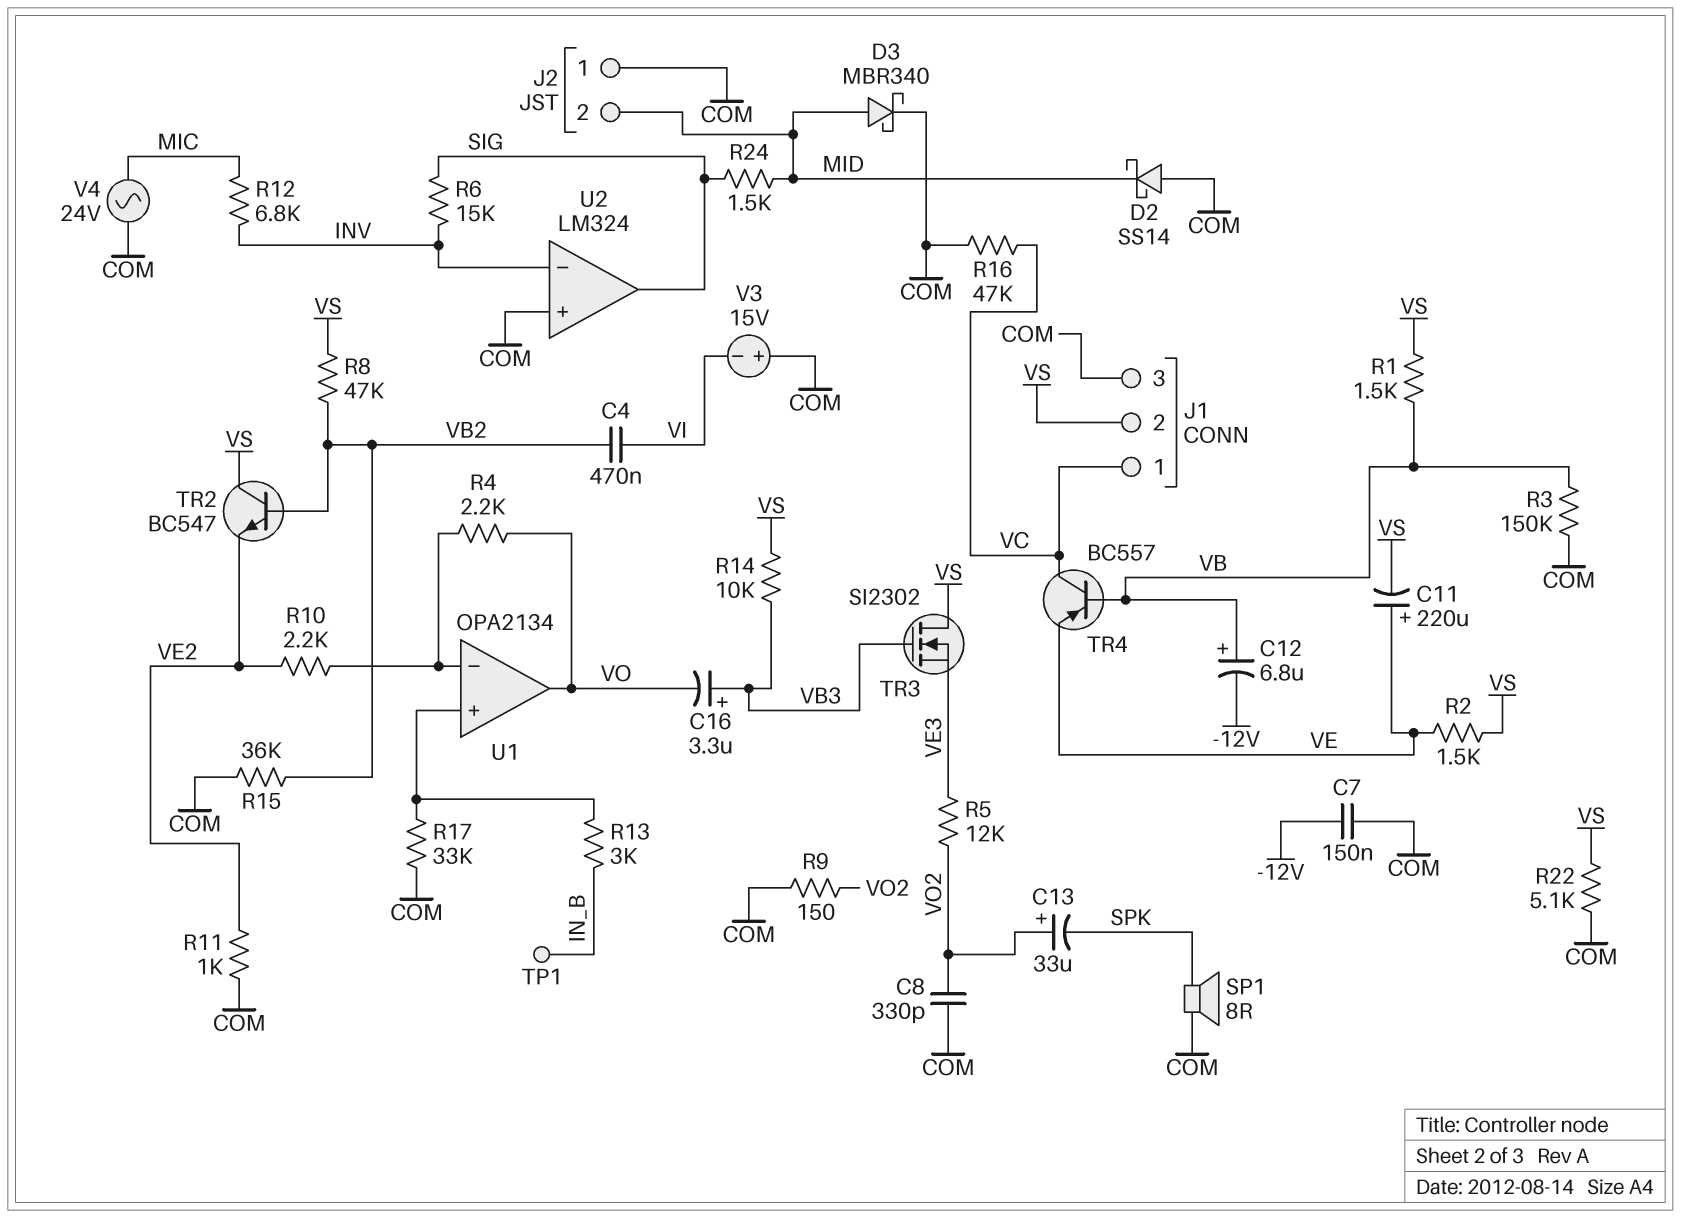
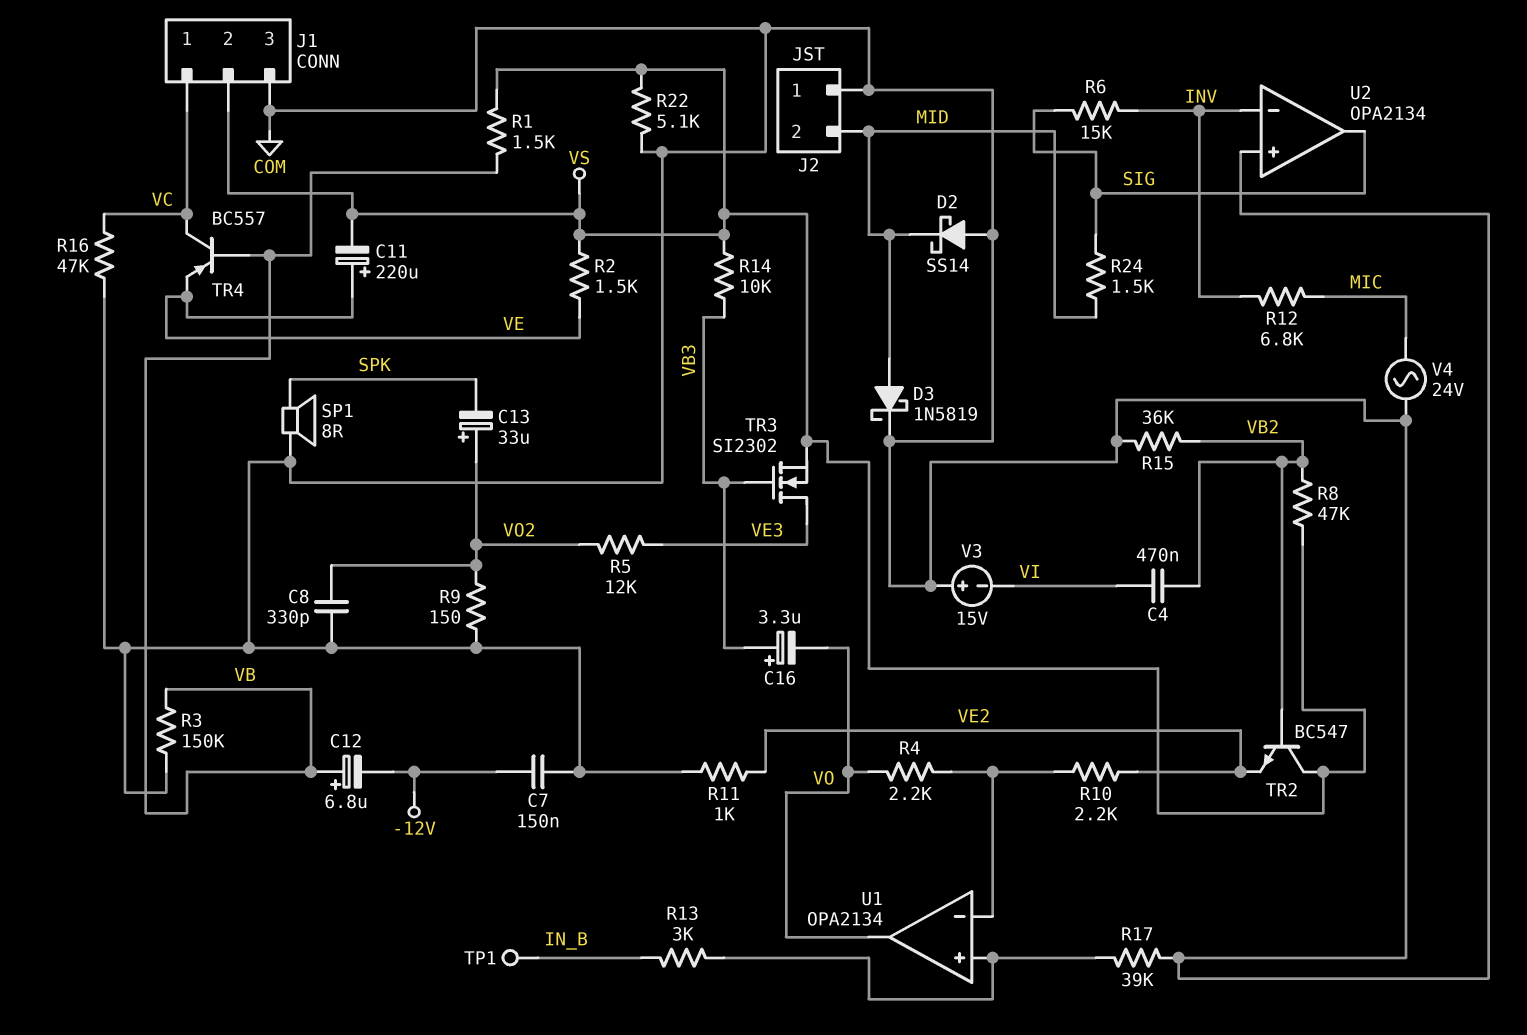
D3: schottky MBR340 (A MID, K COM) -> schottky 1N5819 (A MID, K COM)
R17: 33k (COM, U1/in+) -> 39k (COM, U1/in+)
TR3: NMOS SI2302 (G VB3, D VS, S VE3) -> NMOS SI2302 (G VB3, D VE3, S VS)
U2: LM324 -> OPA2134

